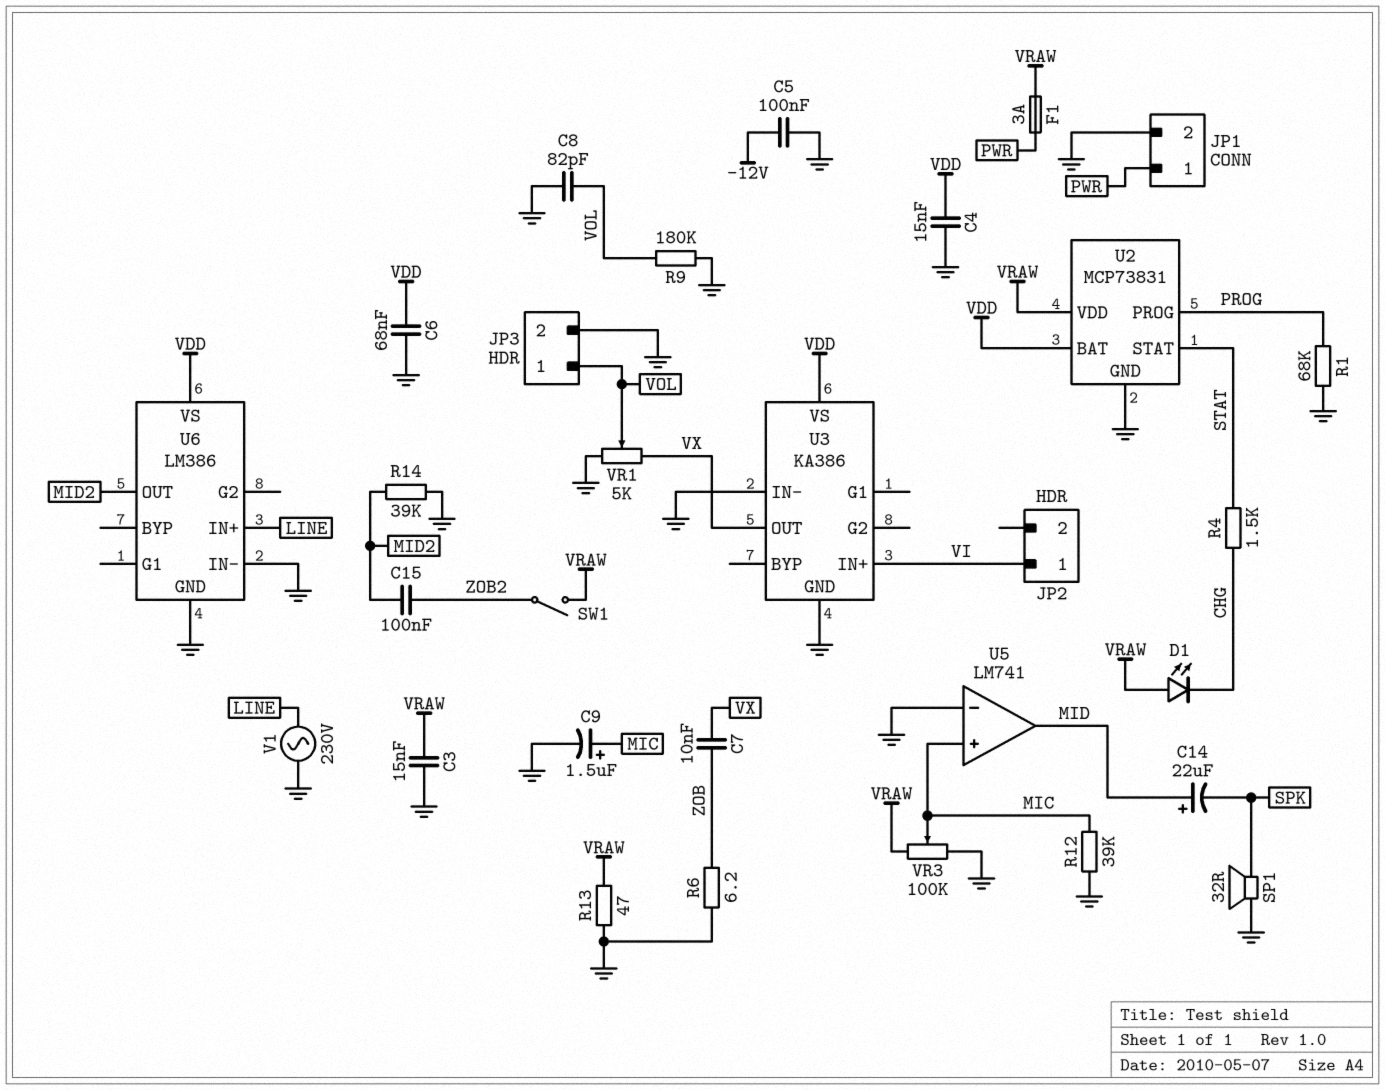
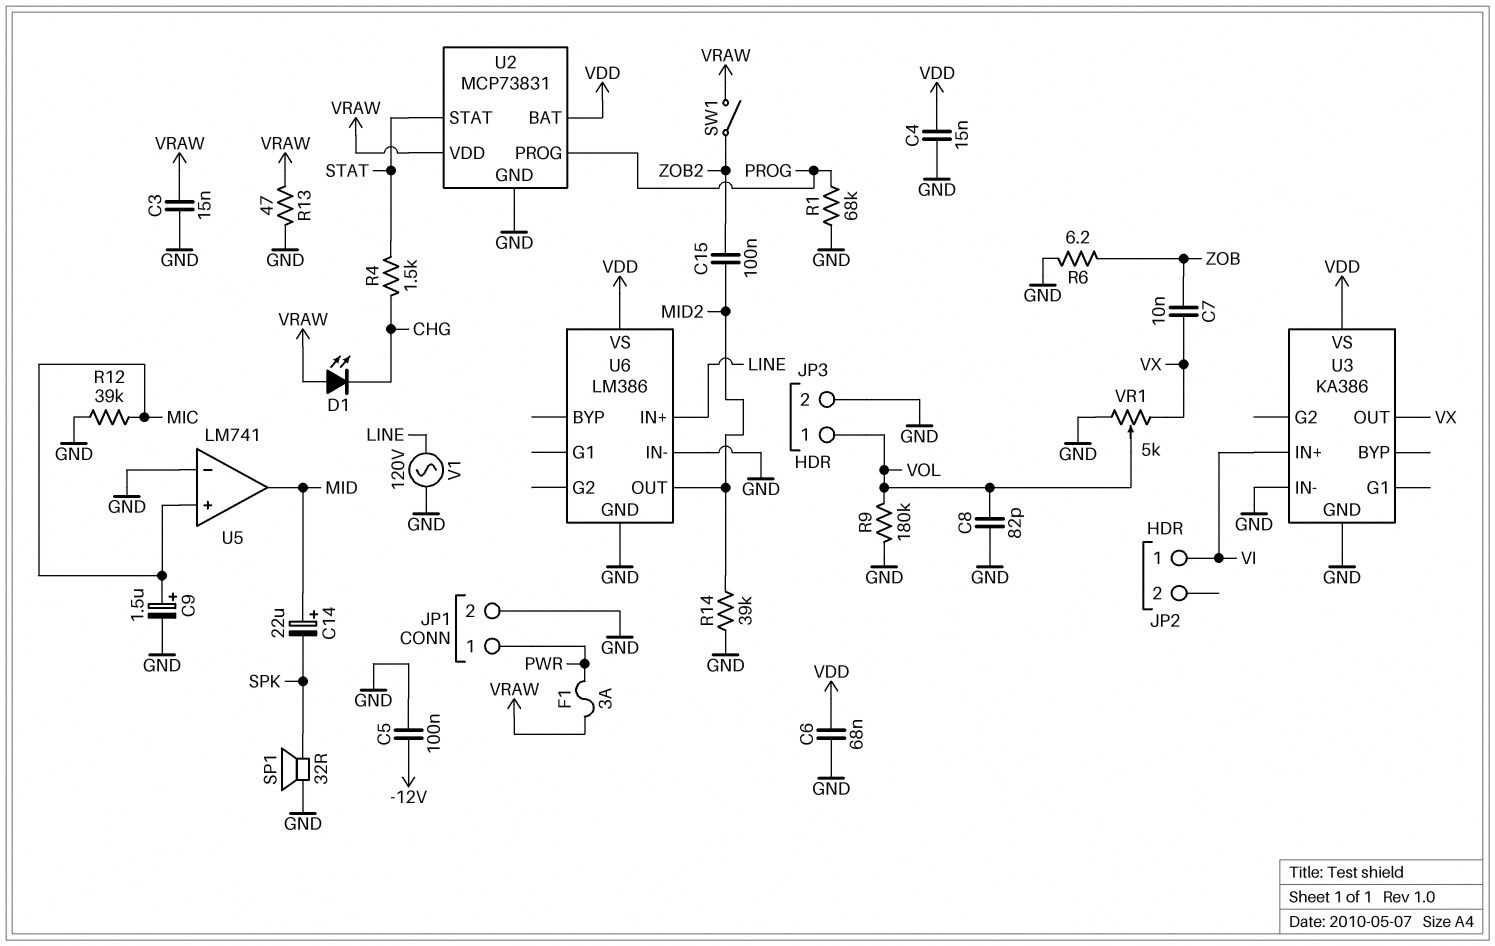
V1: AC 230V (GND, LINE) -> AC 120V (GND, LINE)
VR3: 100k (GND, VRAW, wiper MIC) -> none

